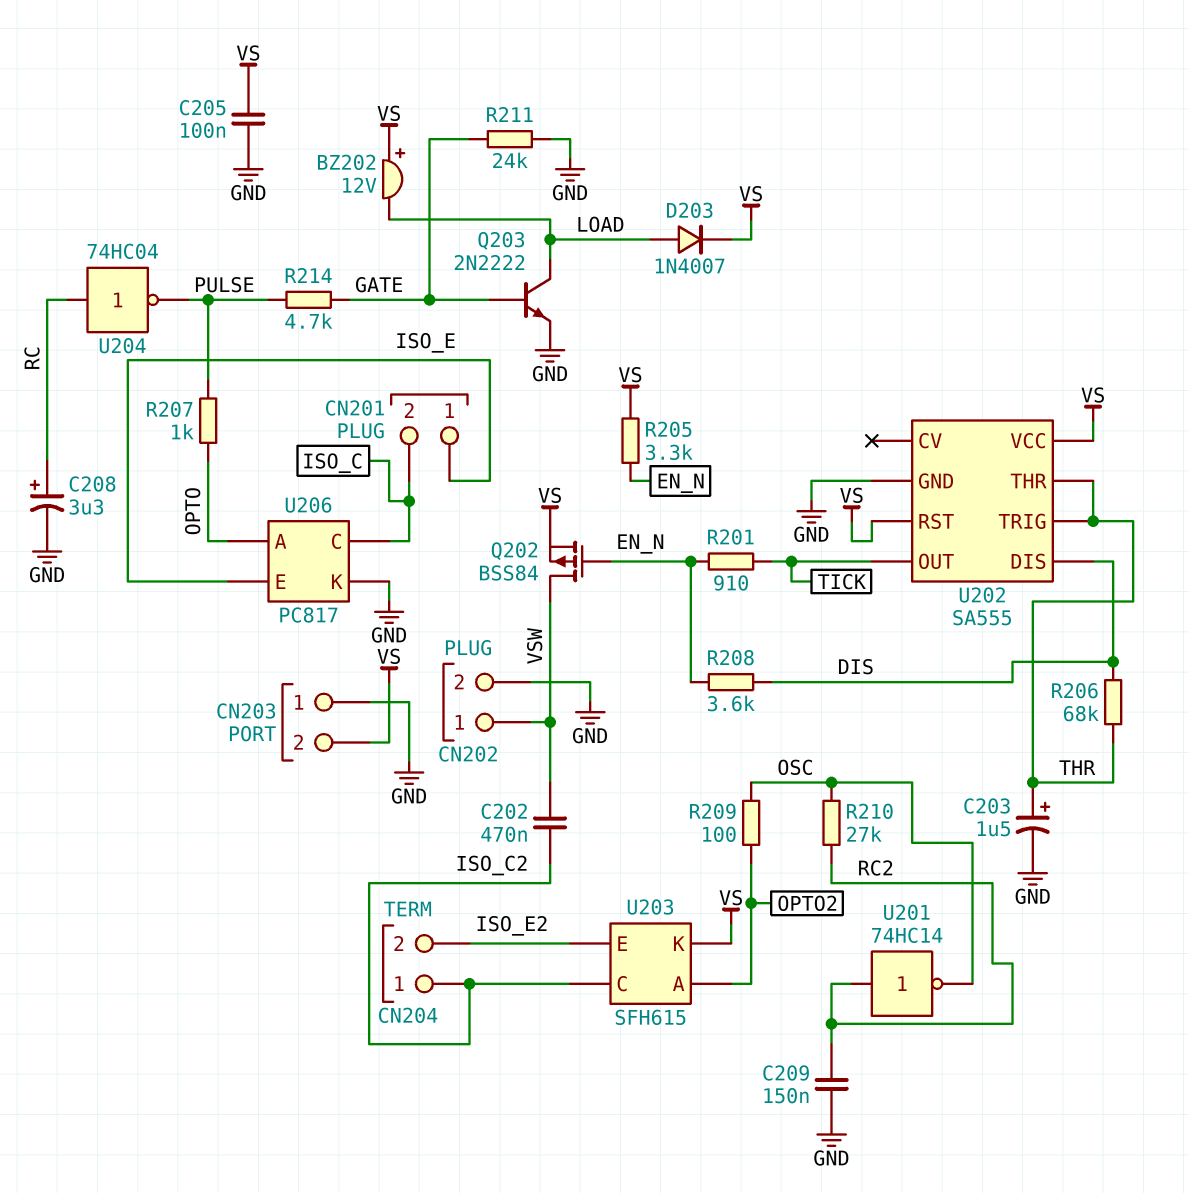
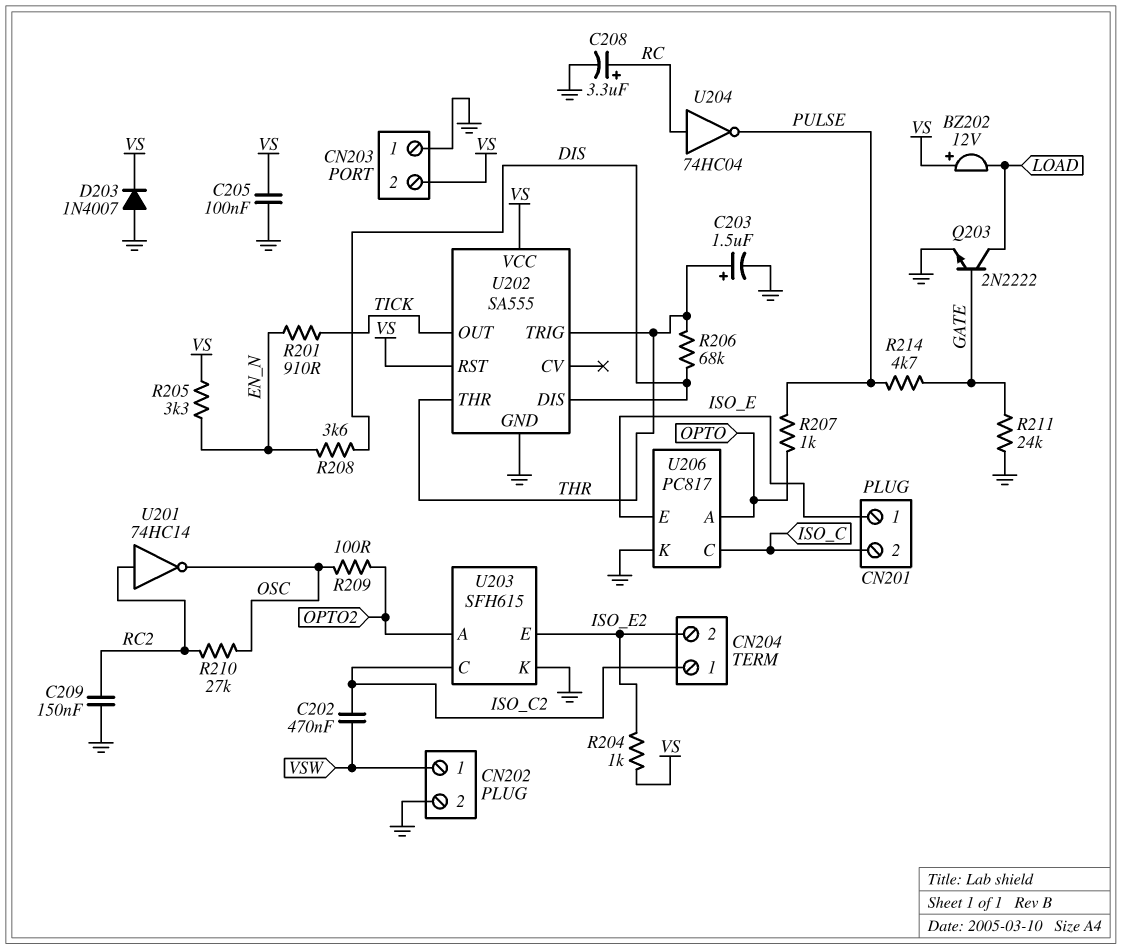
D203: diode 1N4007 (A LOAD, K VS) -> diode 1N4007 (A GND, K VS)
Q202: PMOS BSS84 (G EN_N, D VSW, S VS) -> none
R204: none -> 1k (ISO_E2, VS)
U203 pin K: VS -> GND

